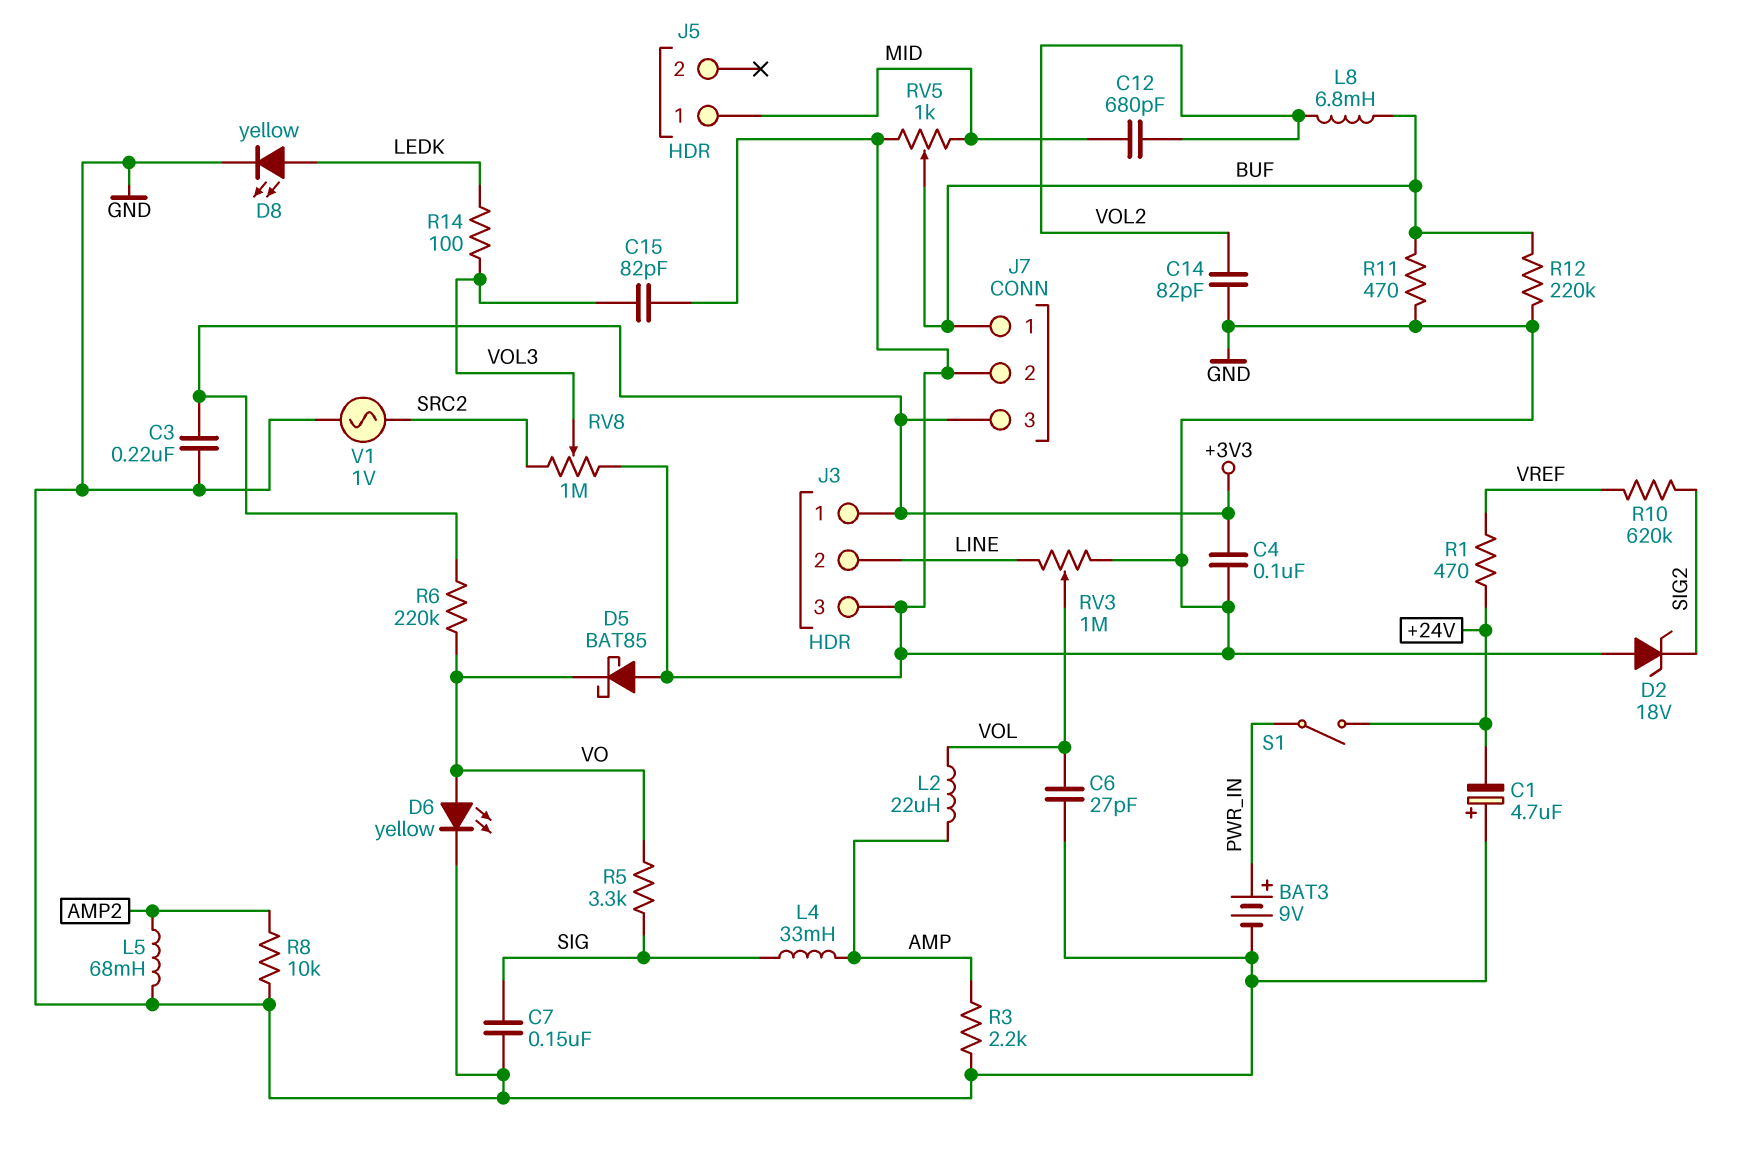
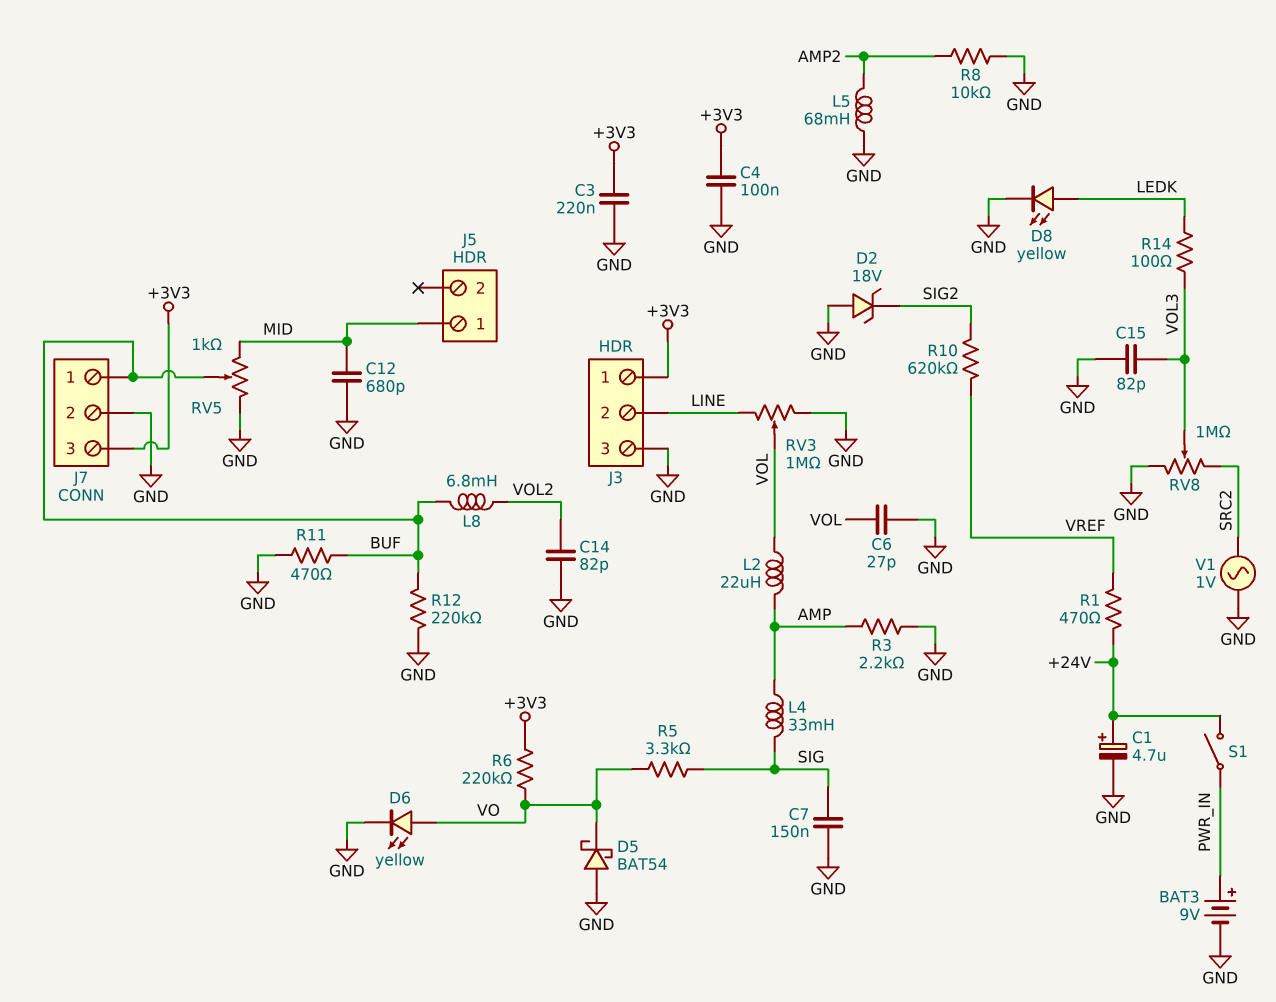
C1: 4.7uF (plus GND, minus +24V) -> 4.7uF (plus +24V, minus GND)
C12: 680pF (MID, VOL2) -> 680pF (GND, MID)
D5: schottky BAT85 (A GND, K VO) -> schottky BAT54 (A GND, K VO)

